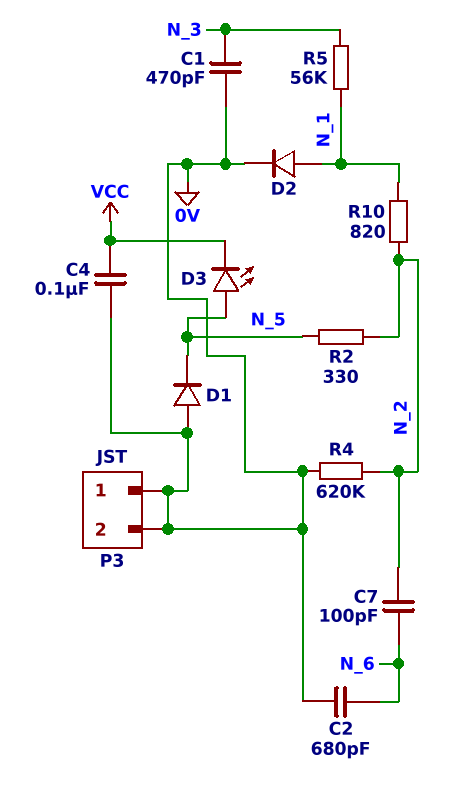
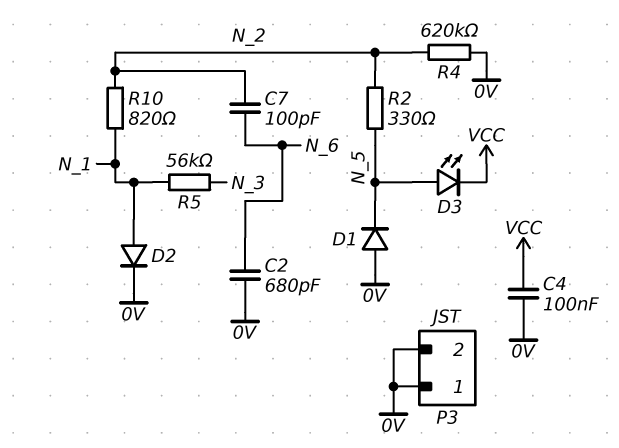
C1: 470pF (0V, N_3) -> none

